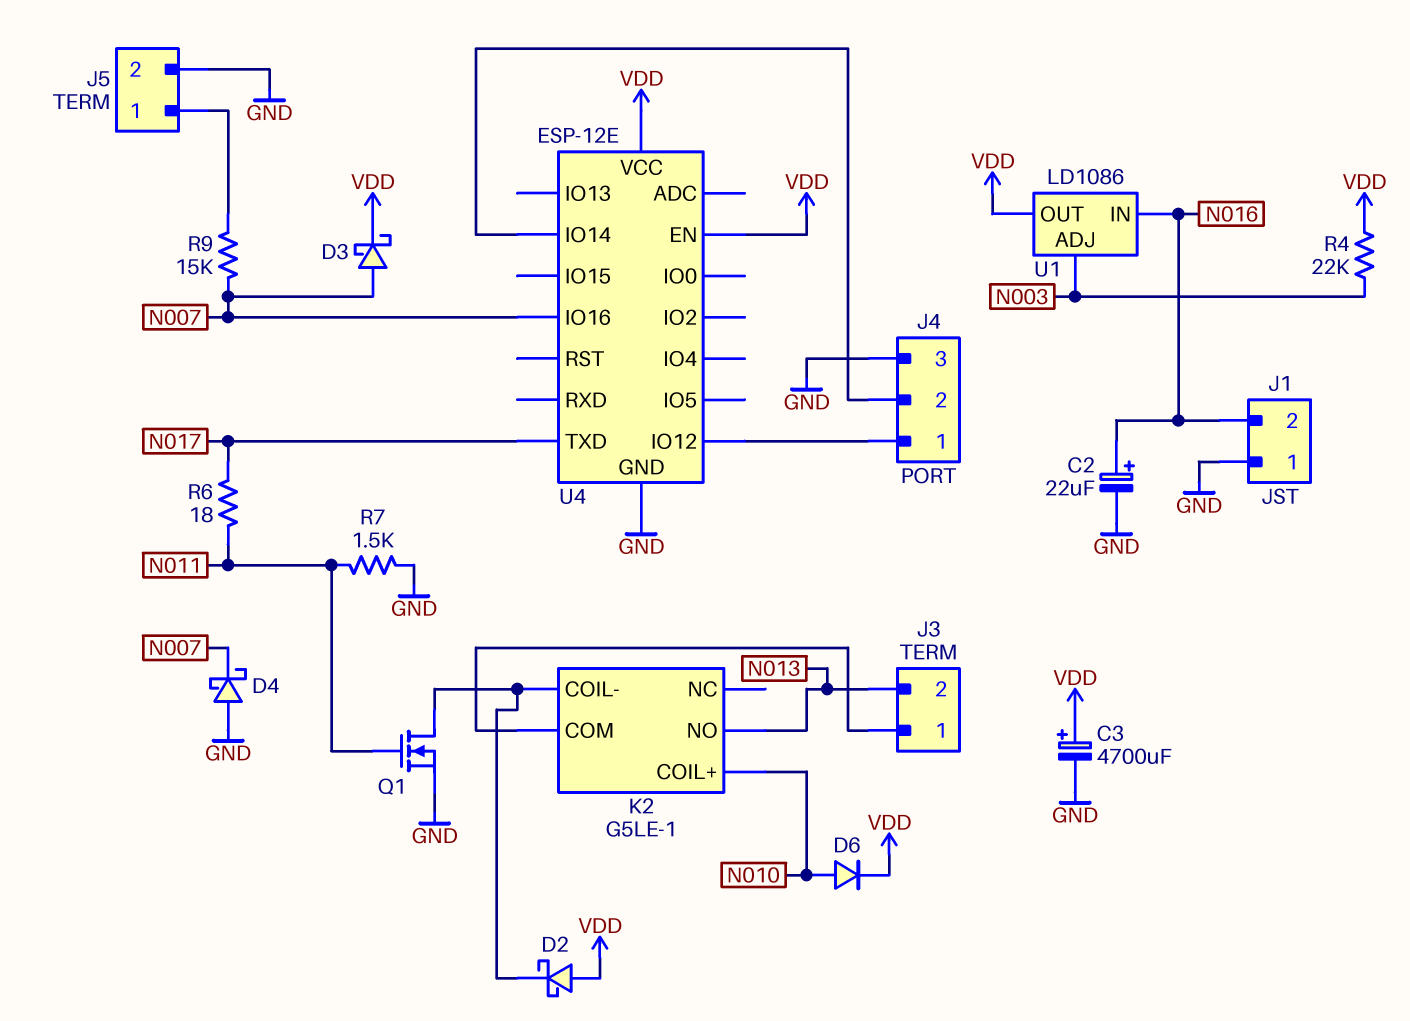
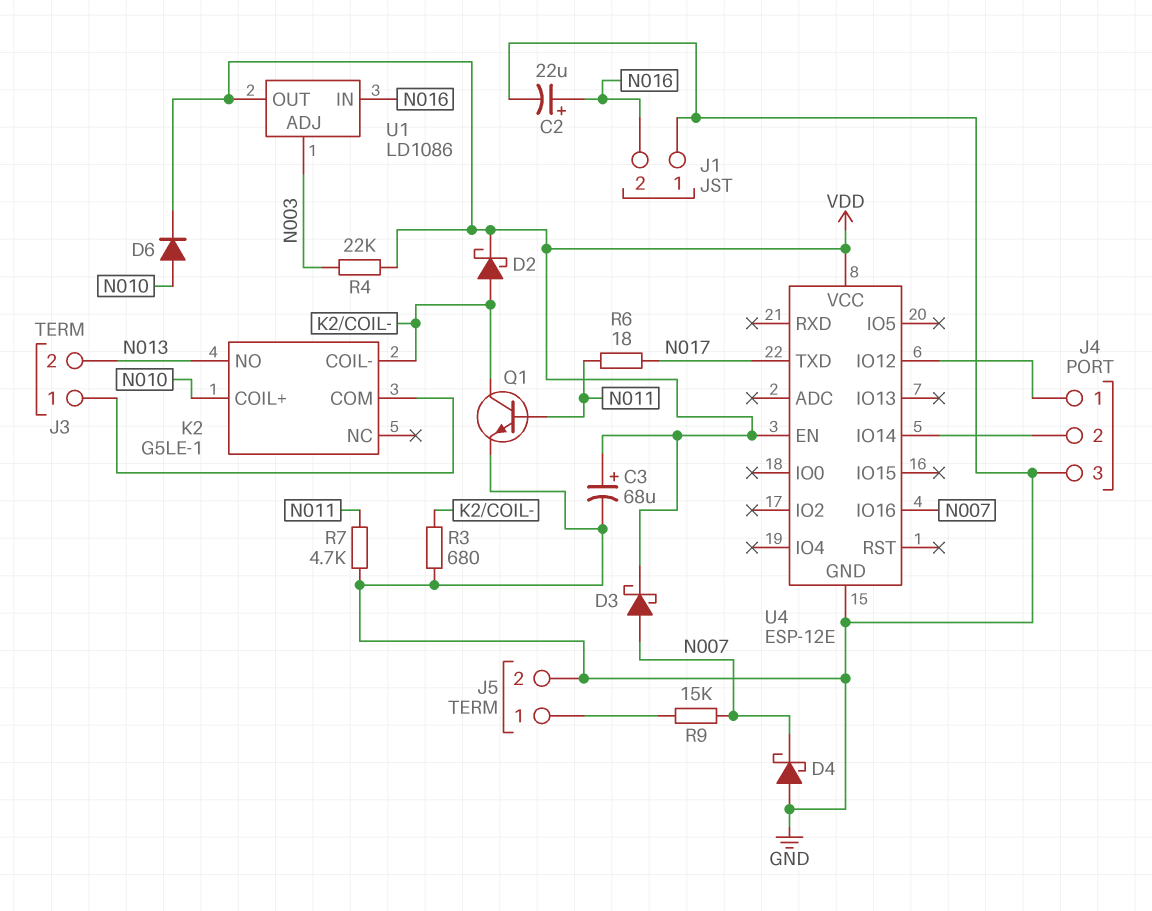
C3: 4700uF (plus VDD, minus GND) -> 68uF (plus VDD, minus GND)
D2: schottky (A VDD, K K2/COIL-) -> schottky (A K2/COIL-, K VDD)
Q1: NMOS (G N011, D K2/COIL-, S GND) -> NPN (B N011, C K2/COIL-, E GND)
R3: none -> 680 (GND, K2/COIL-)
R7: 1.5k (GND, N011) -> 4.7k (GND, N011)

